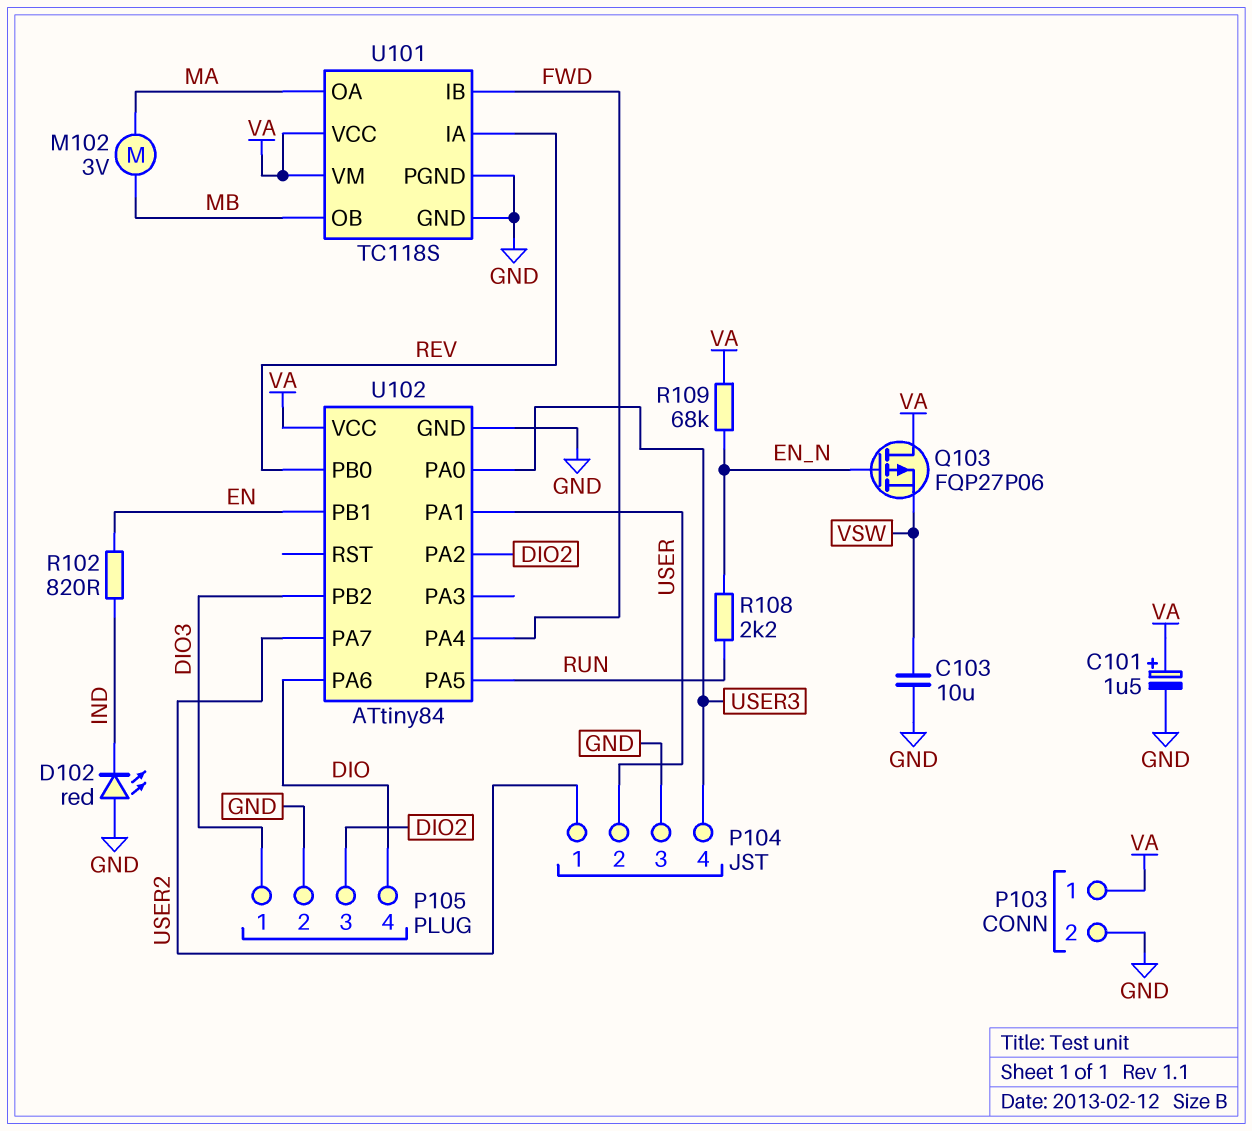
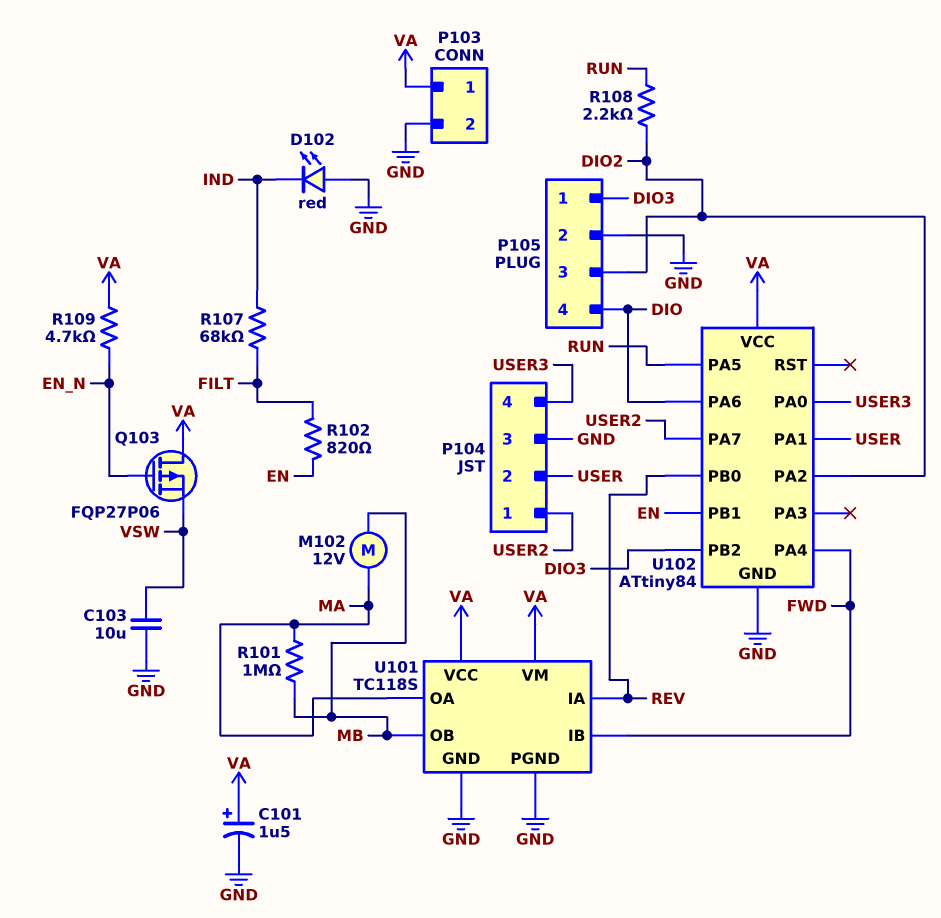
M102: motor 3V (MA, MB) -> motor 12V (MA, MB)
R101: none -> 1M (MA, MB)
R102: 820 (EN, IND) -> 820 (EN, FILT)
R107: none -> 68k (FILT, IND)
R108: 2.2k (EN_N, RUN) -> 2.2k (DIO2, RUN)
R109: 68k (EN_N, VA) -> 4.7k (EN_N, VA)

